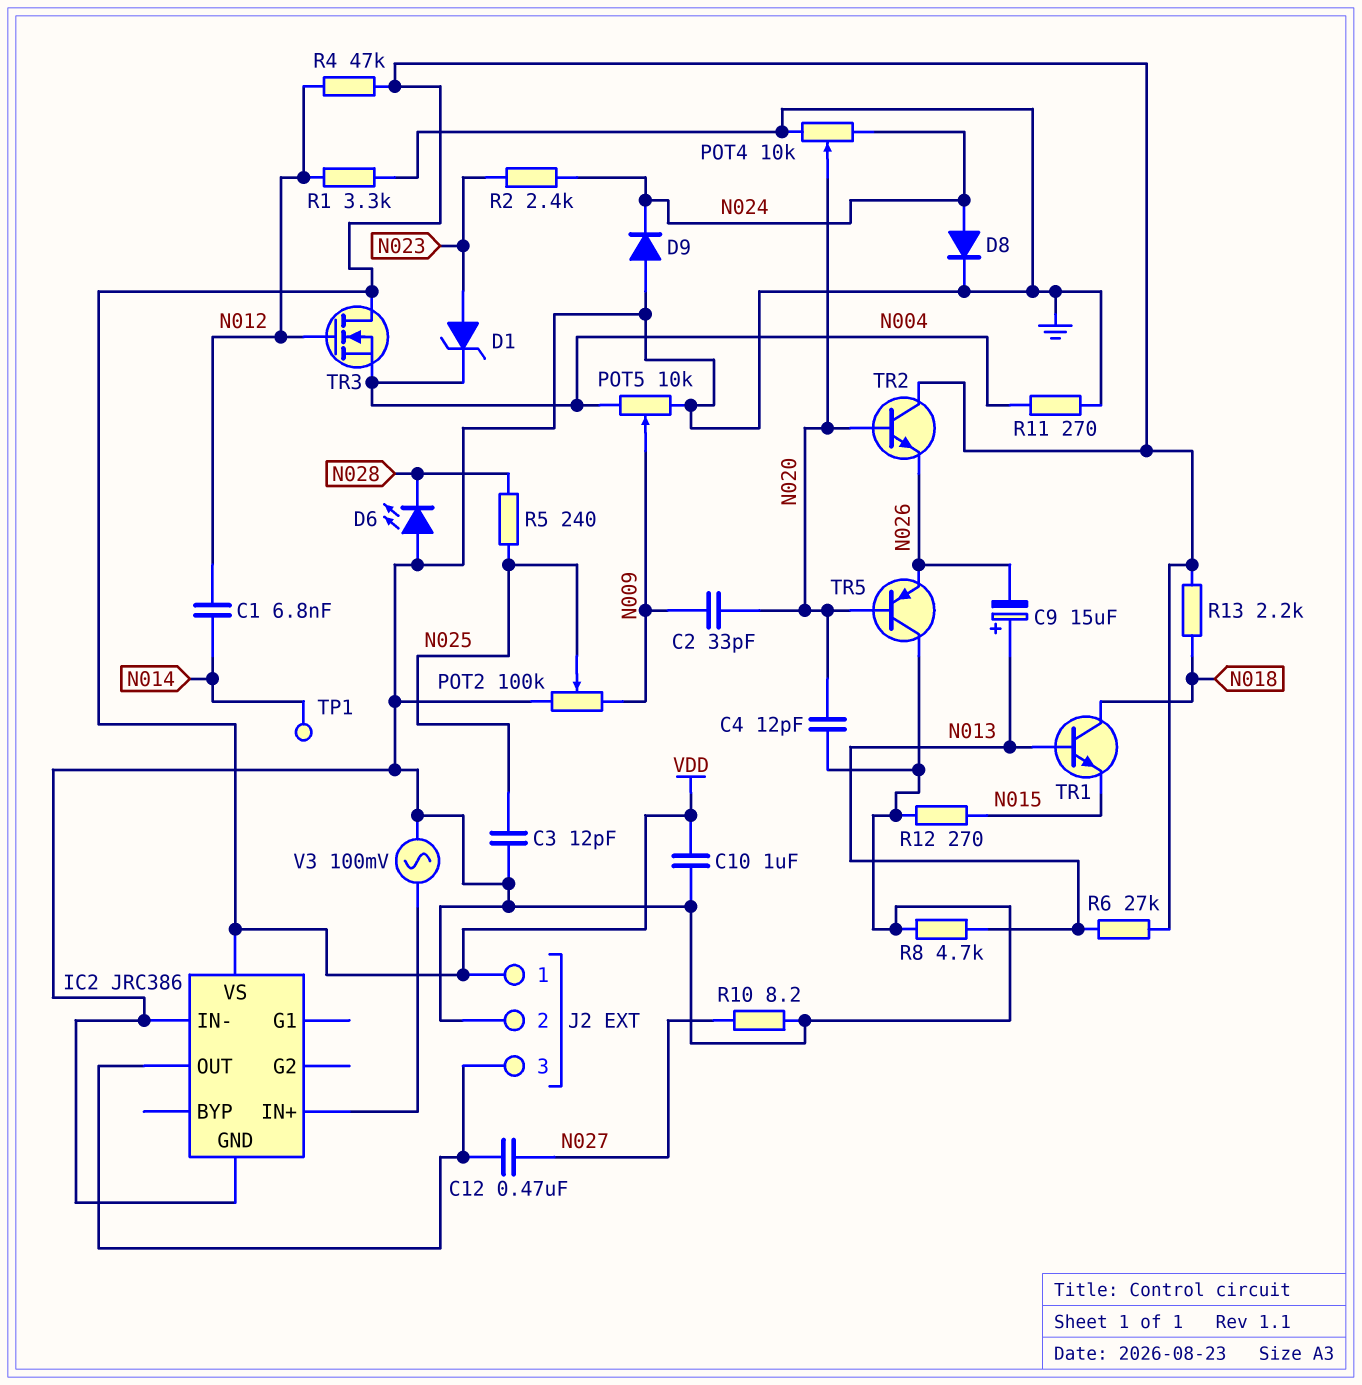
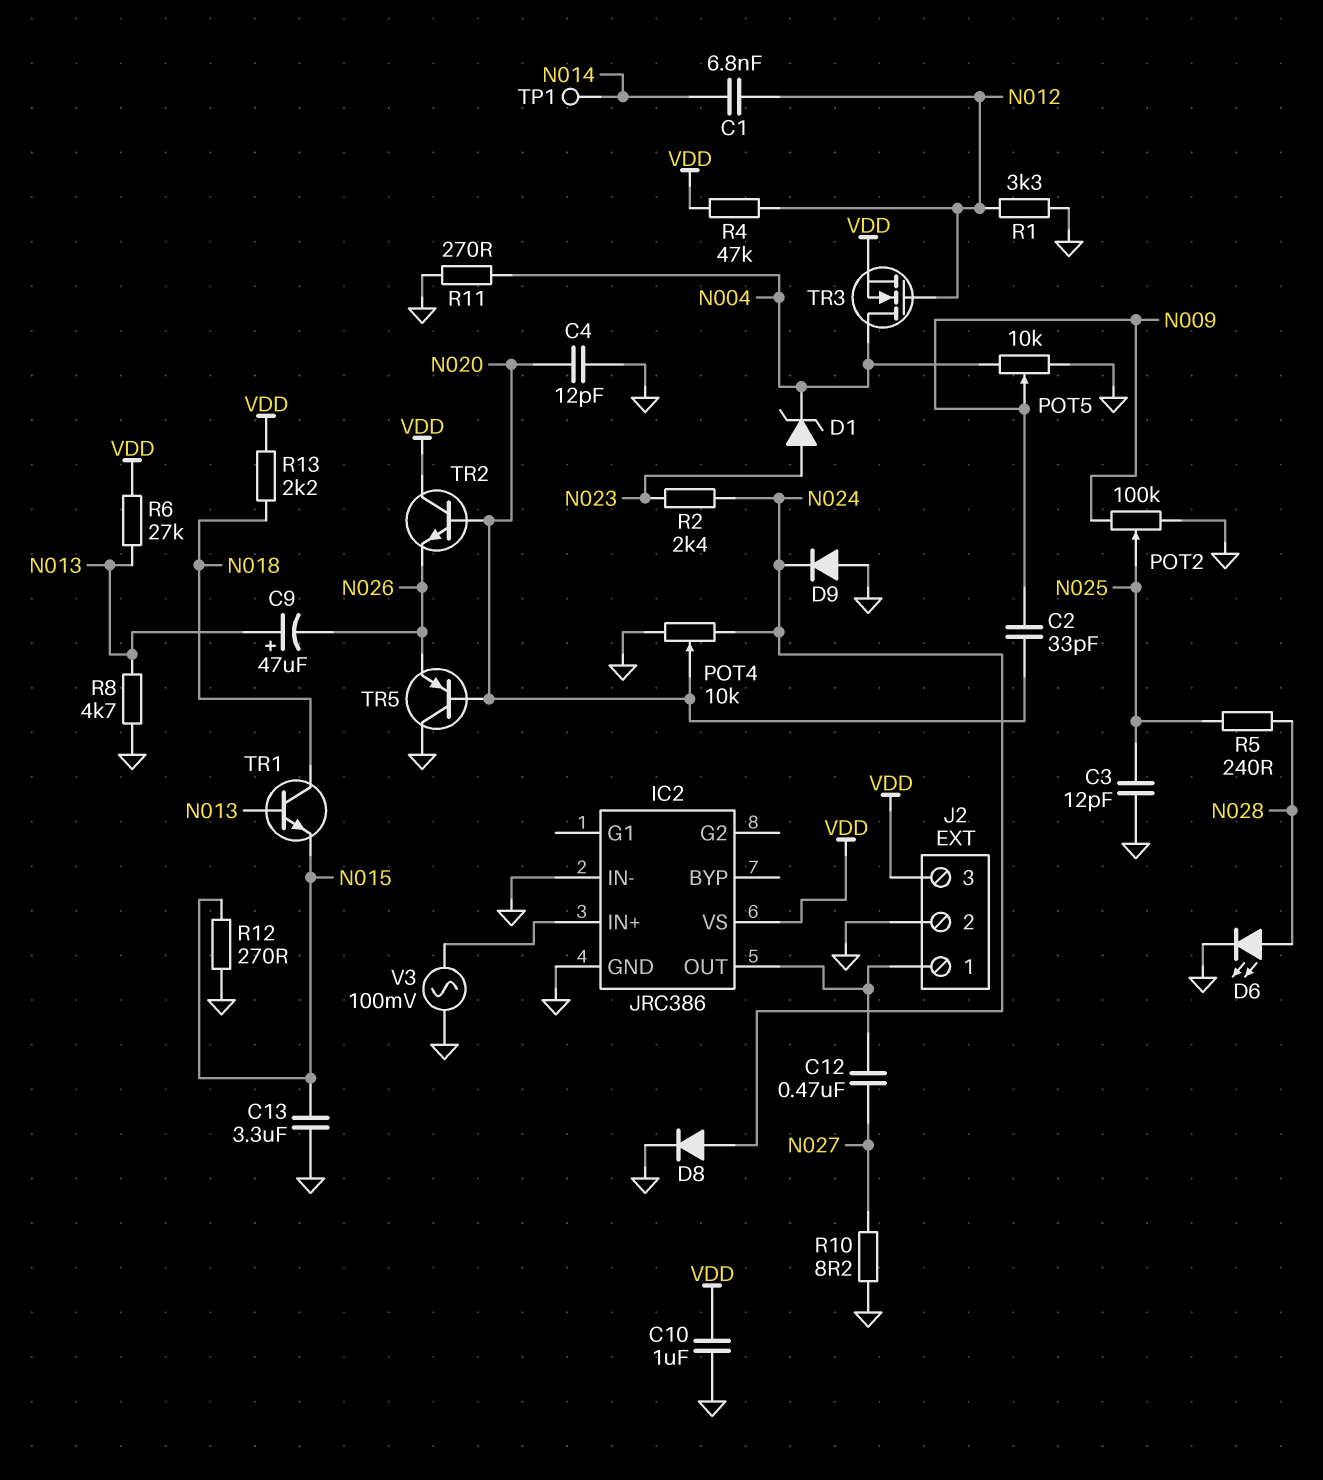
C9: 15uF (plus N013, minus N026) -> 47uF (plus N013, minus N026)
C13: none -> 3.3uF (GND, N015)
D6: LED (A GND, K N028) -> LED (A N028, K GND)
J2 pin 1: VDD -> IC2/OUT
J2 pin 3: IC2/OUT -> VDD
TR3: NMOS (G N012, D VDD, S N004) -> NMOS (G N012, D N004, S VDD)

